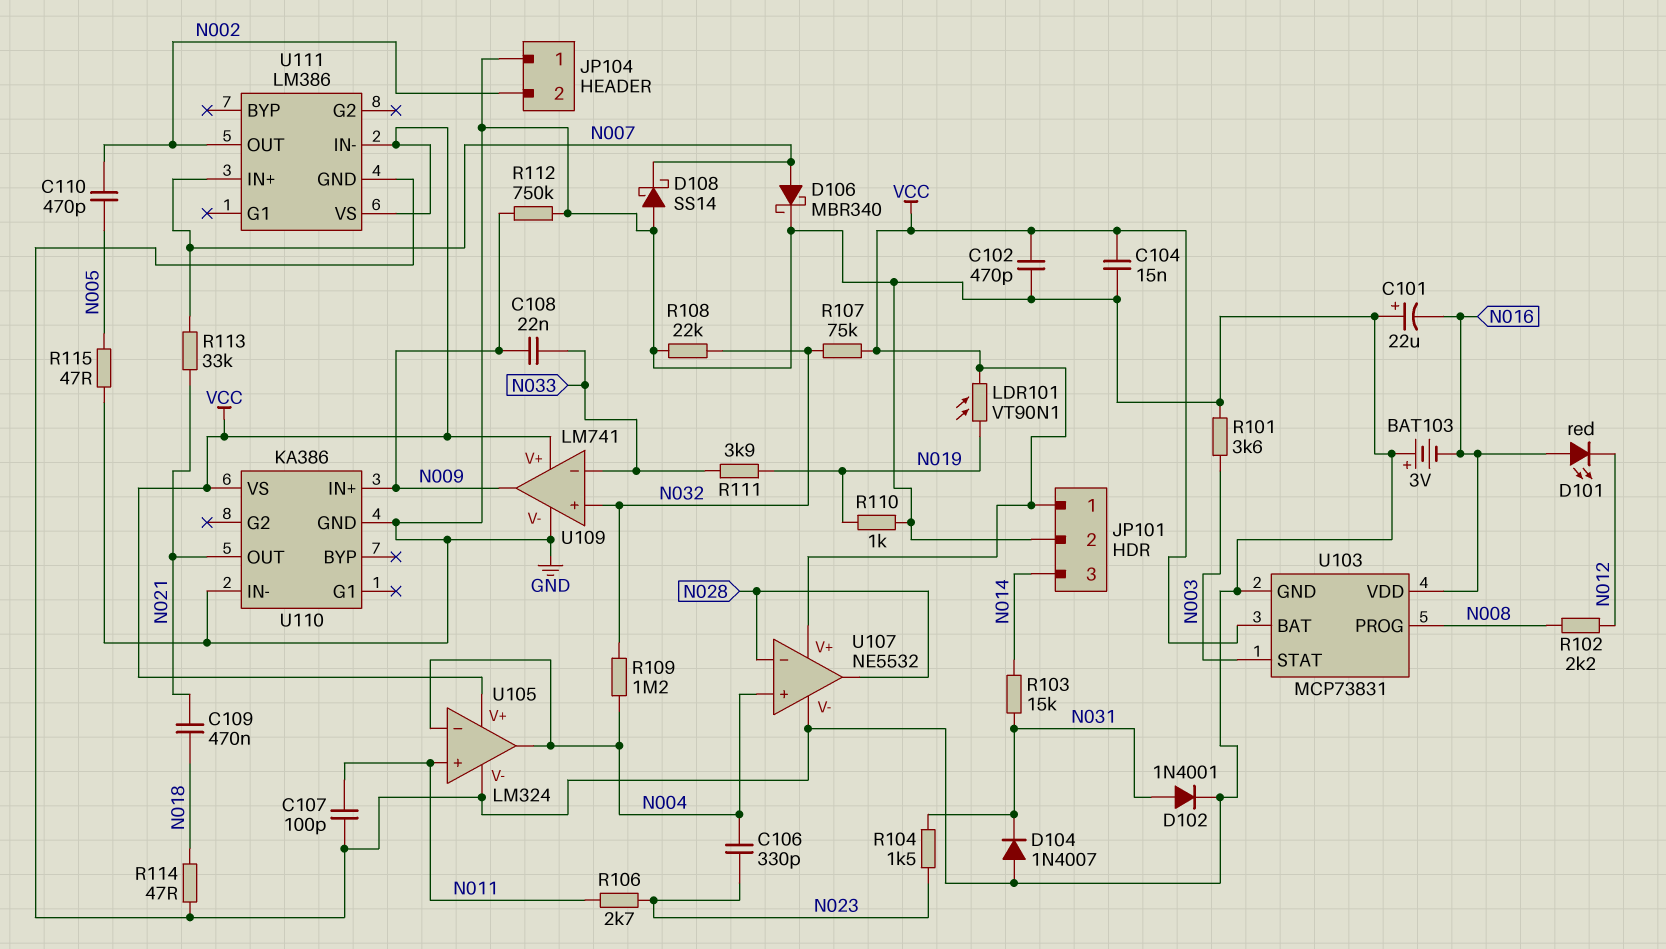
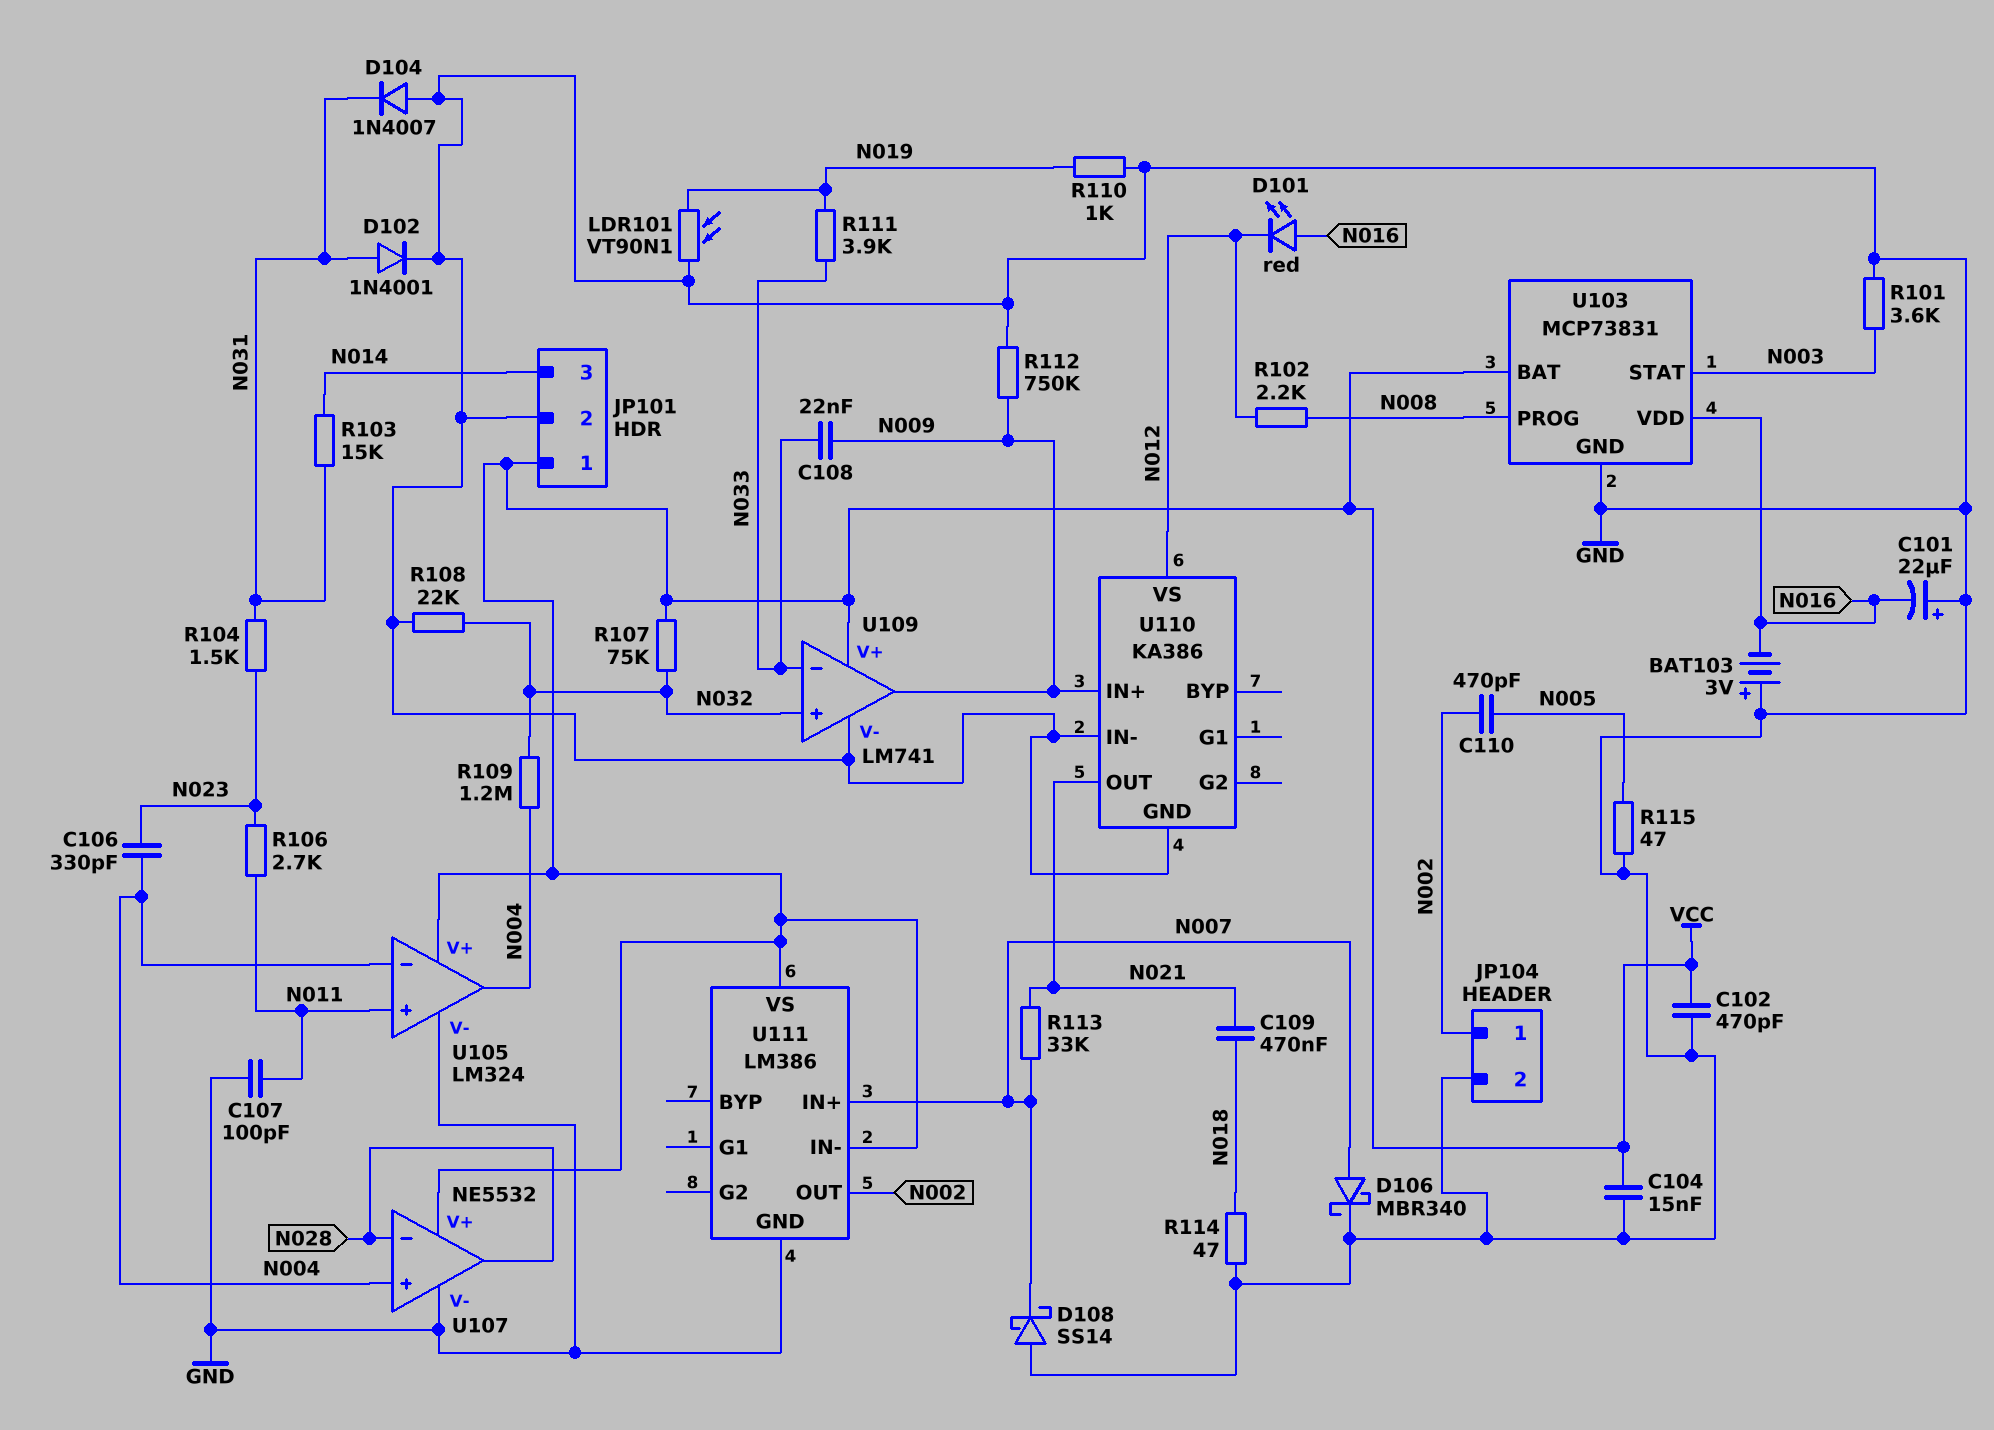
JP104 pin 1: GND -> N002
JP104 pin 2: N002 -> GND
LDR101: VT90N1 (N019, VCC) -> VT90N1 (GND, N019)
U110 pin VS: VCC -> N012

